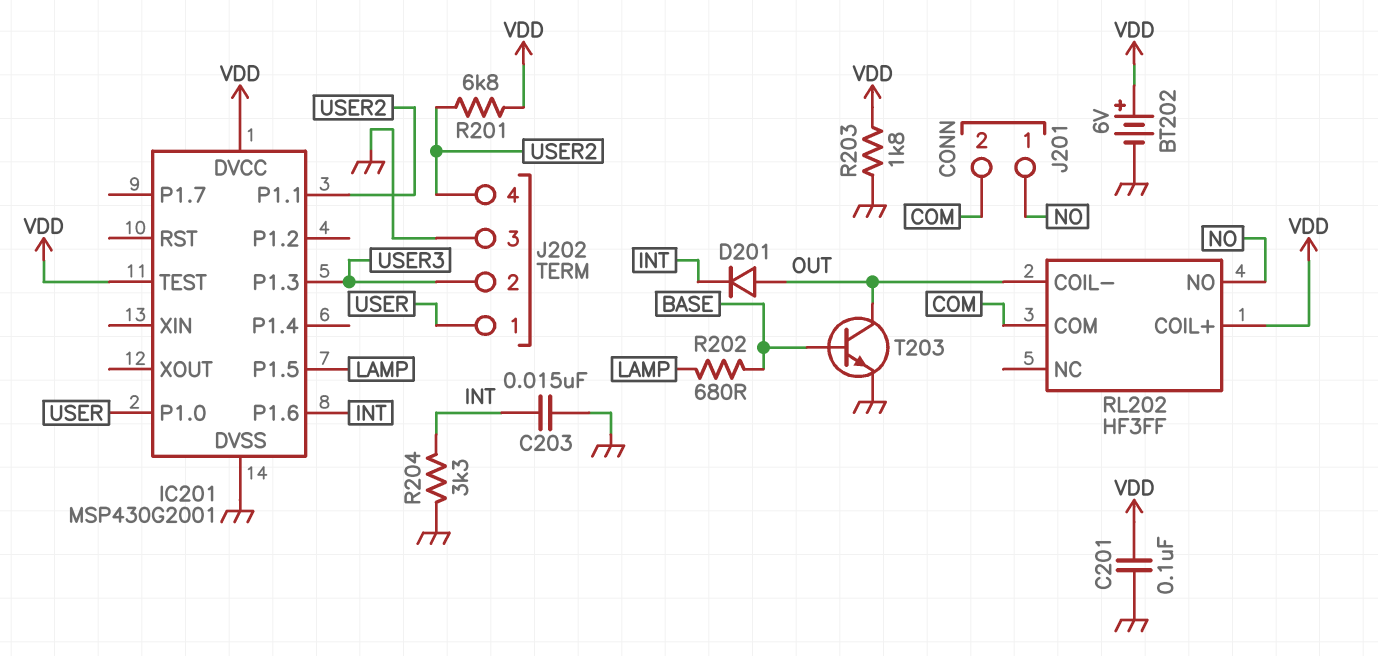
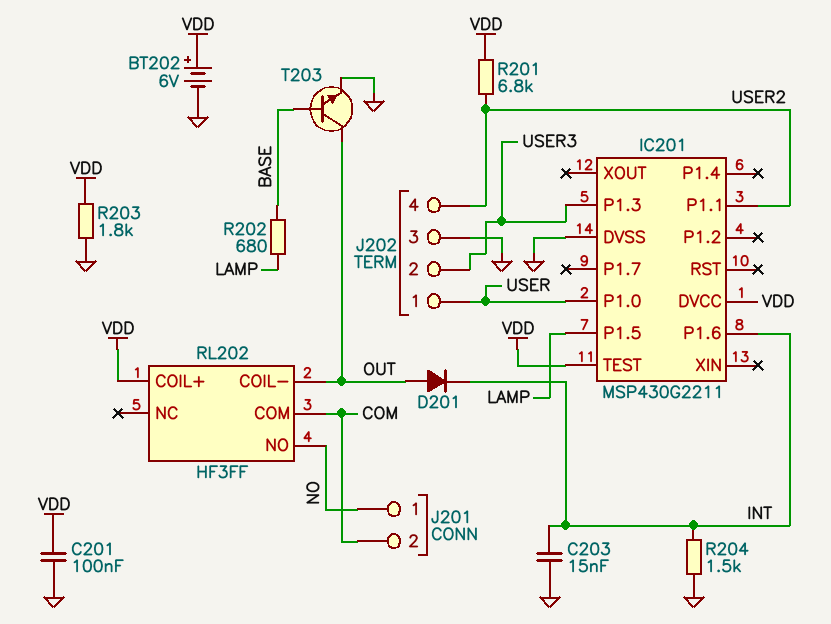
IC201: MSP430G2001 -> MSP430G2211
R204: 3.3k (GND, INT) -> 1.5k (GND, INT)

